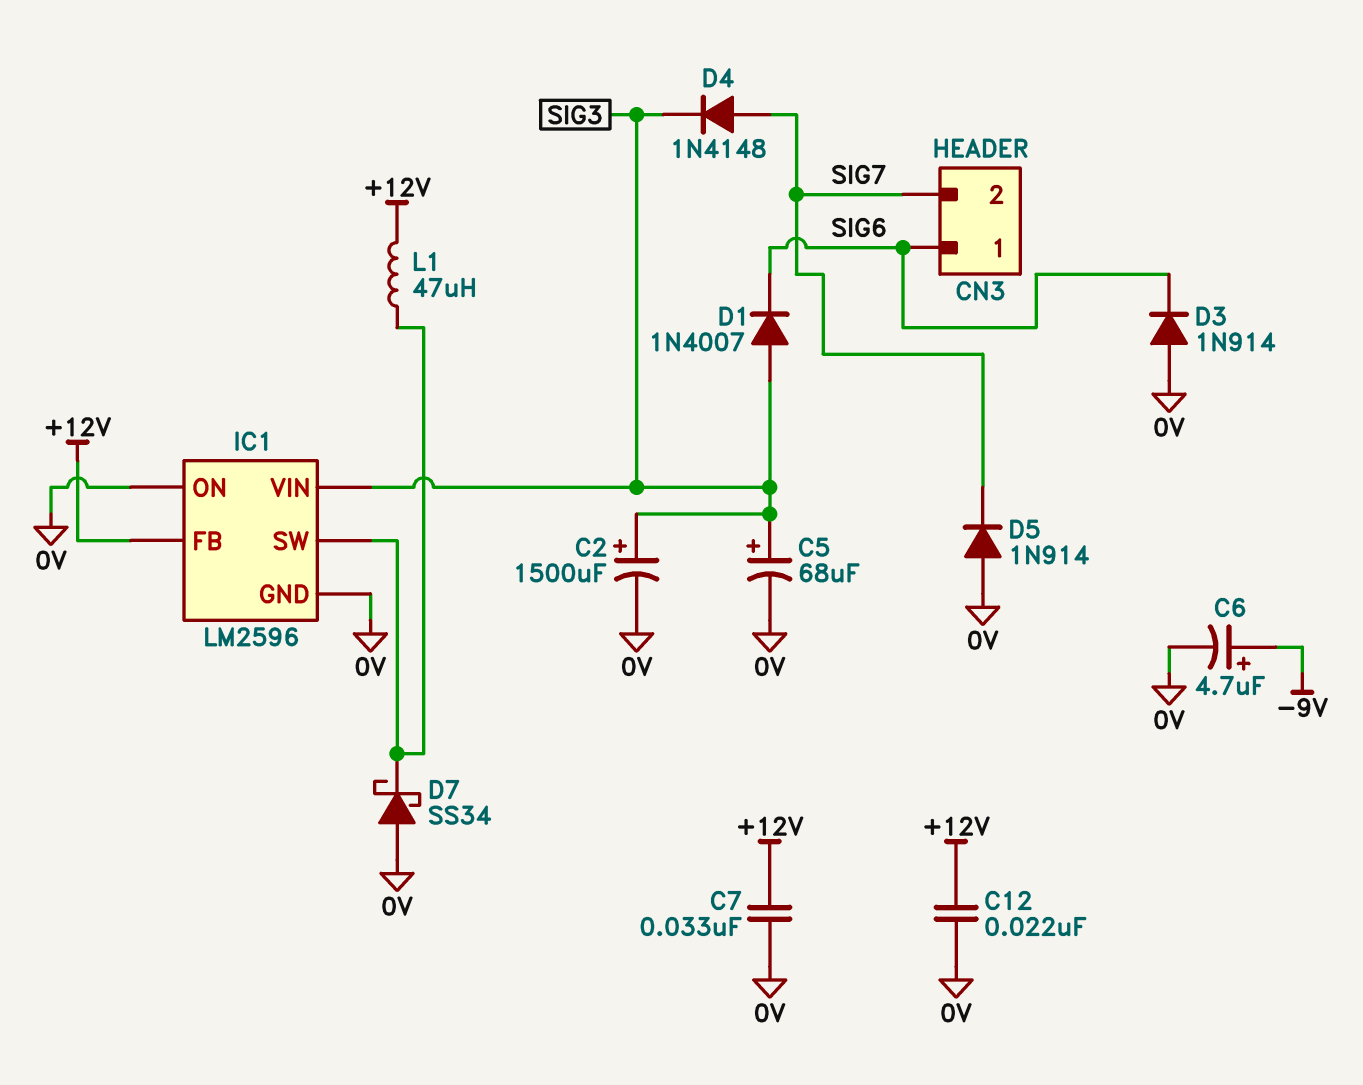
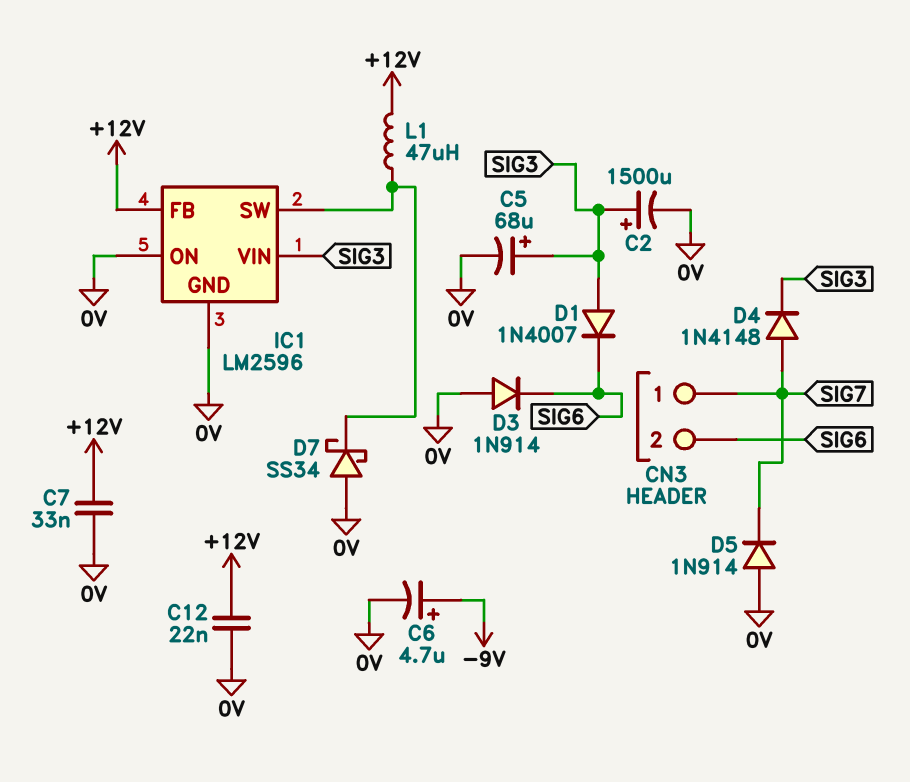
CN3 pin 1: SIG6 -> SIG7
CN3 pin 2: SIG7 -> SIG6

